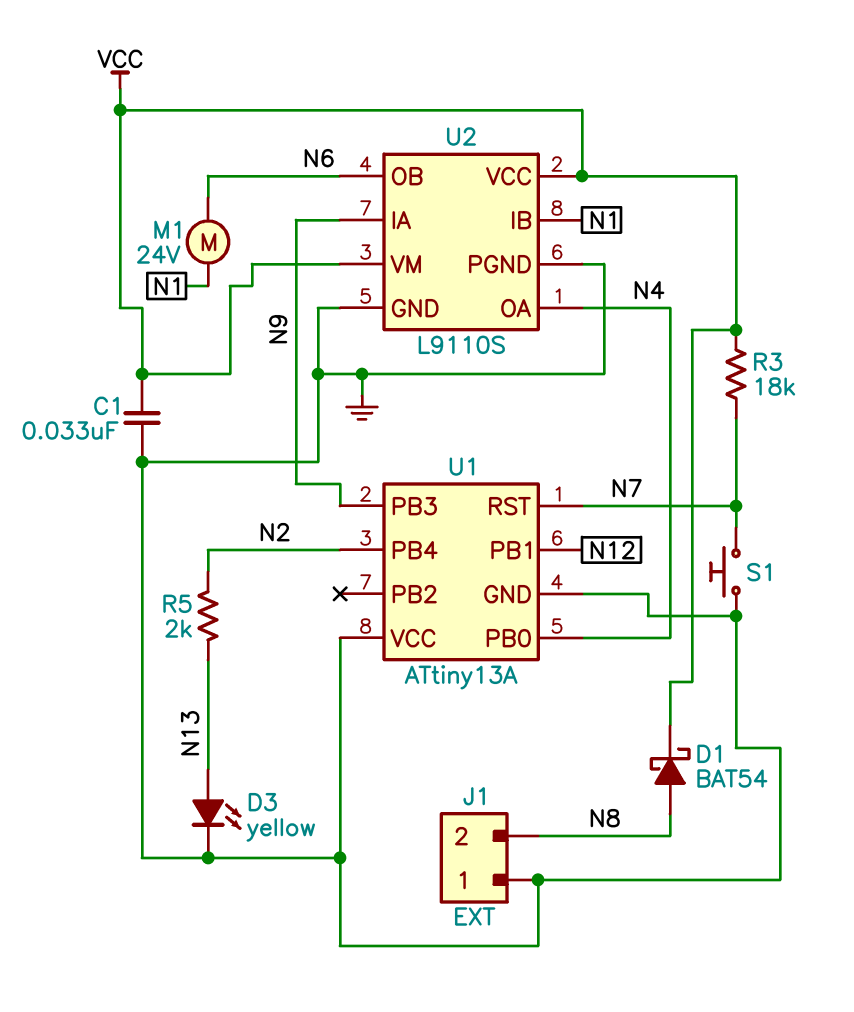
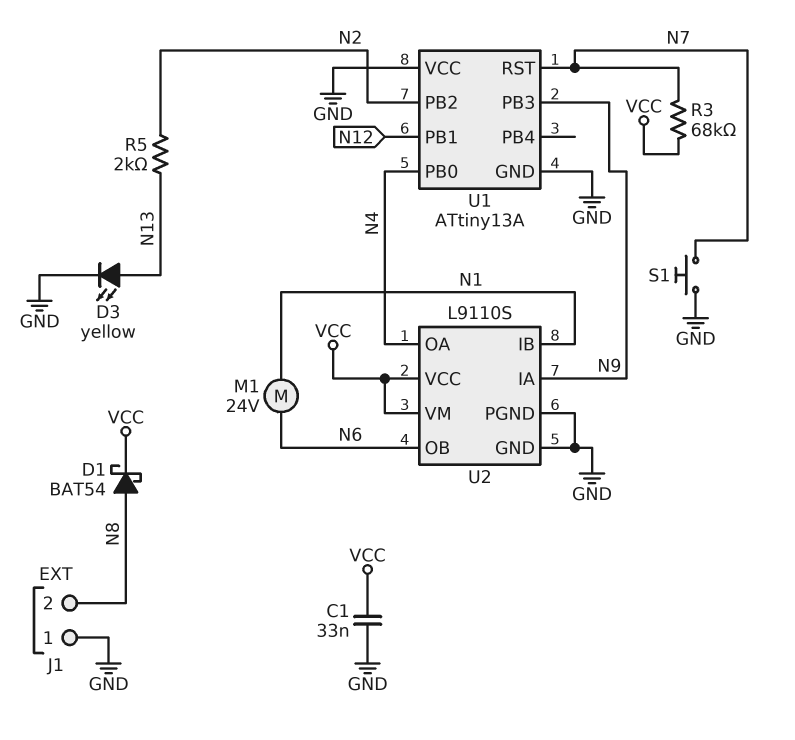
R3: 18k (N7, VCC) -> 68k (N7, VCC)
U1 pin PB2: none -> N2
U1 pin PB4: N2 -> none

